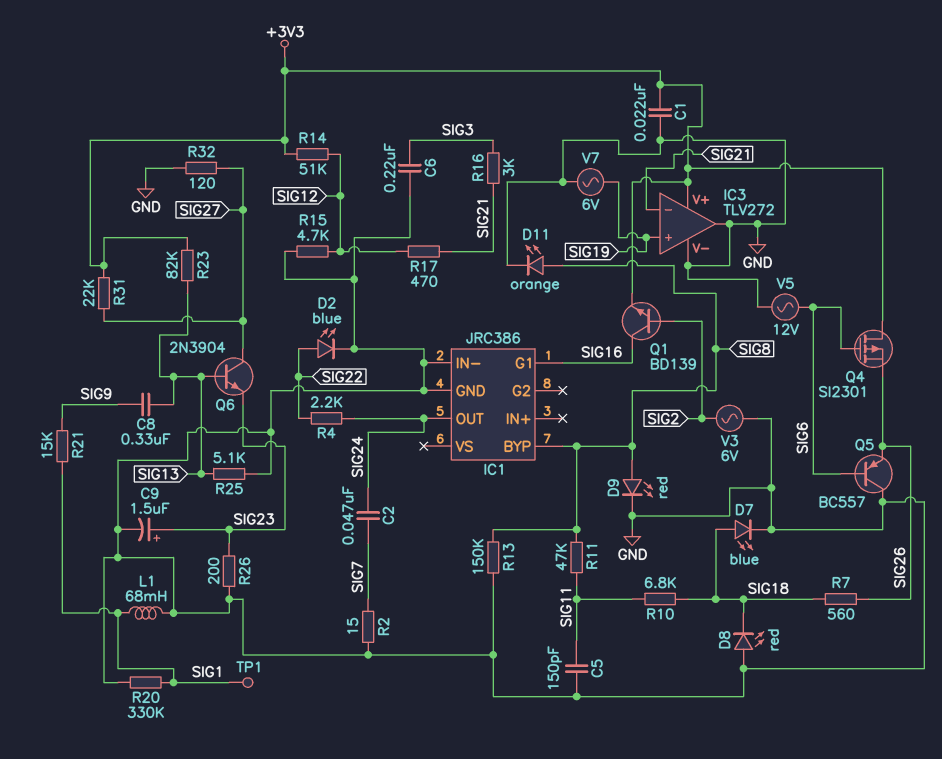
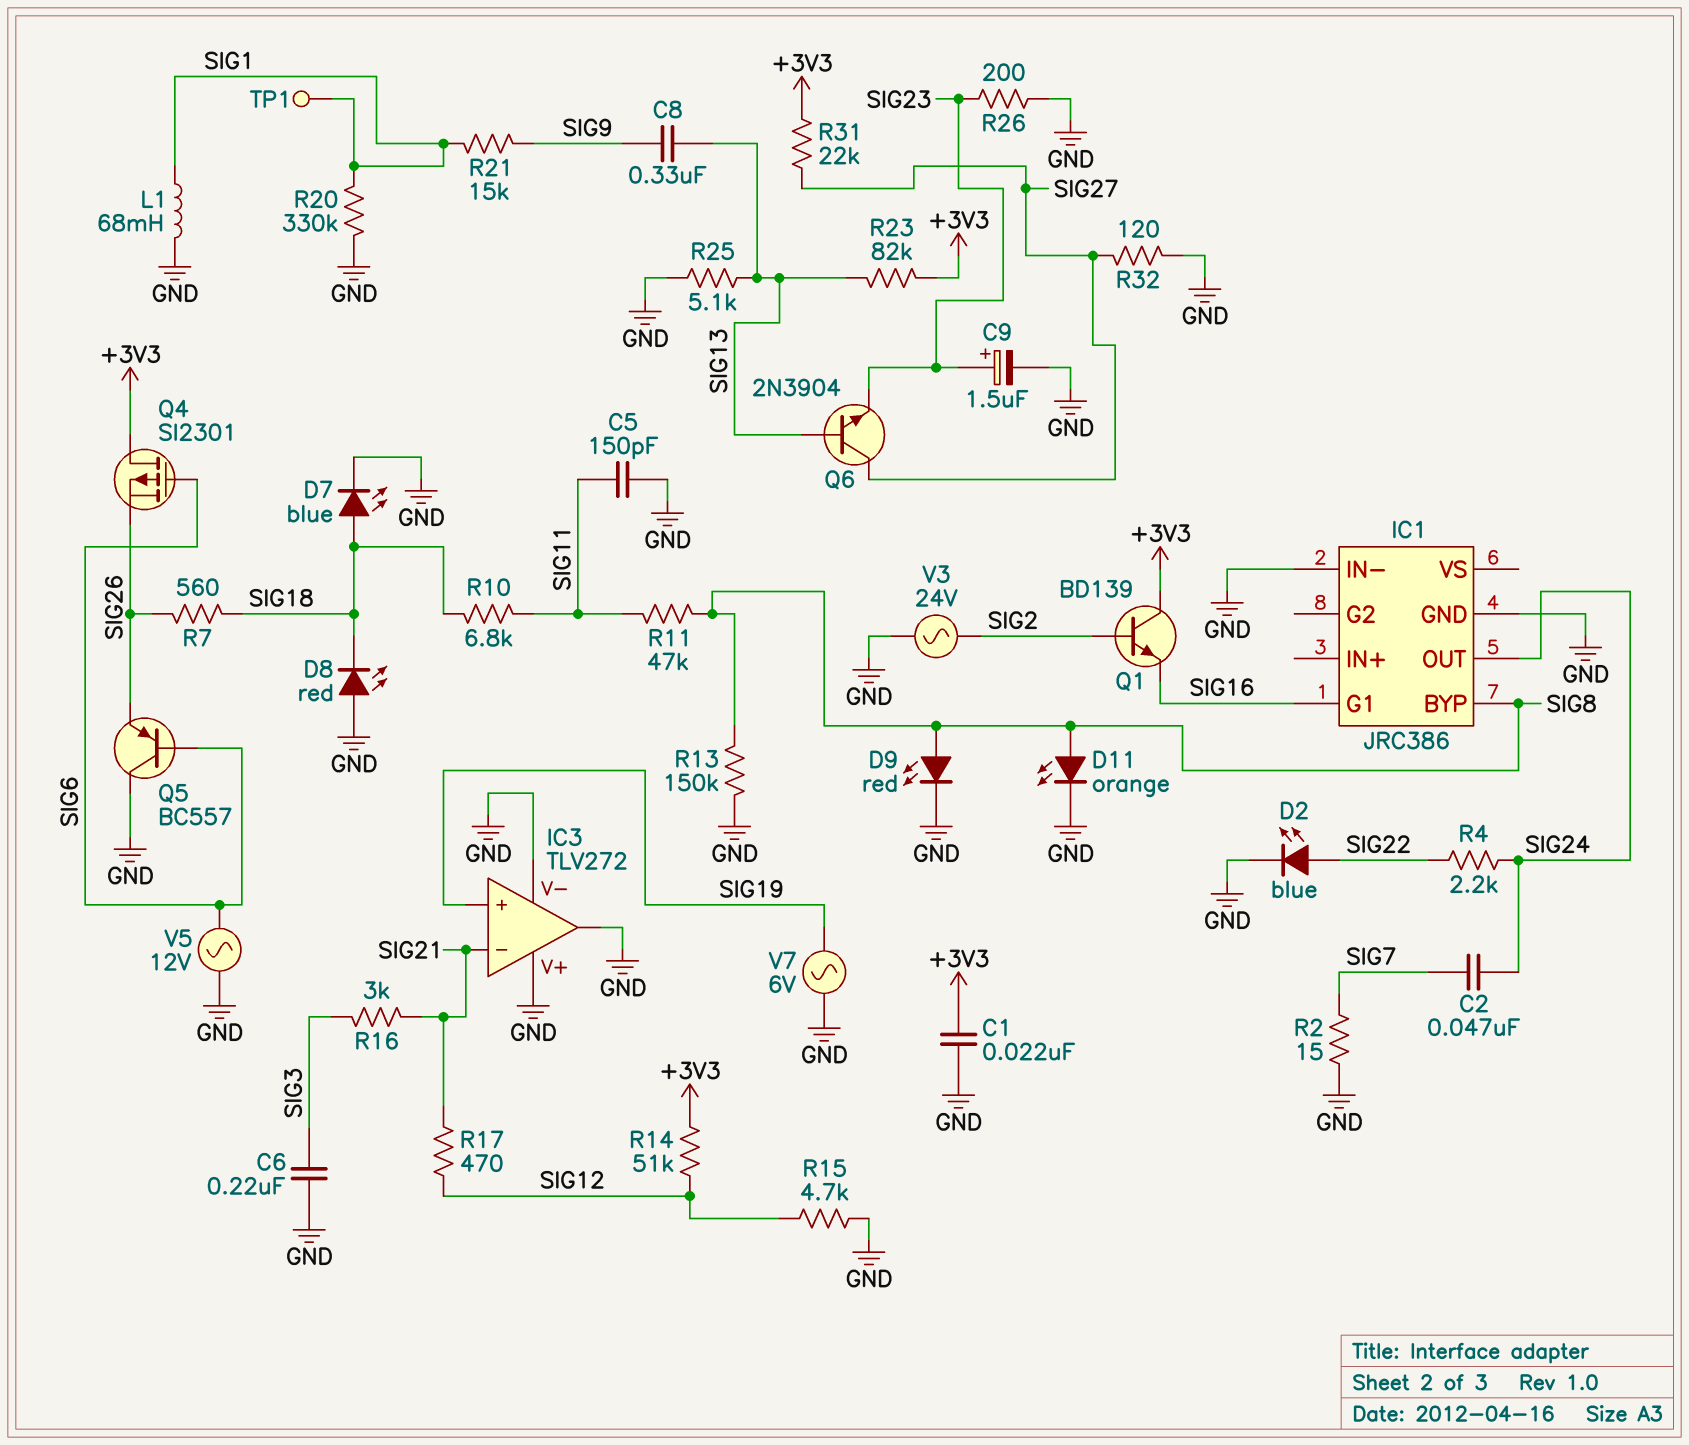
IC3 pin V+: +3V3 -> GND
Q1: NPN BD139 (B SIG2, C SIG16, E +3V3) -> NPN BD139 (B SIG2, C +3V3, E SIG16)
V3: AC 6V (GND, SIG2) -> AC 24V (GND, SIG2)

